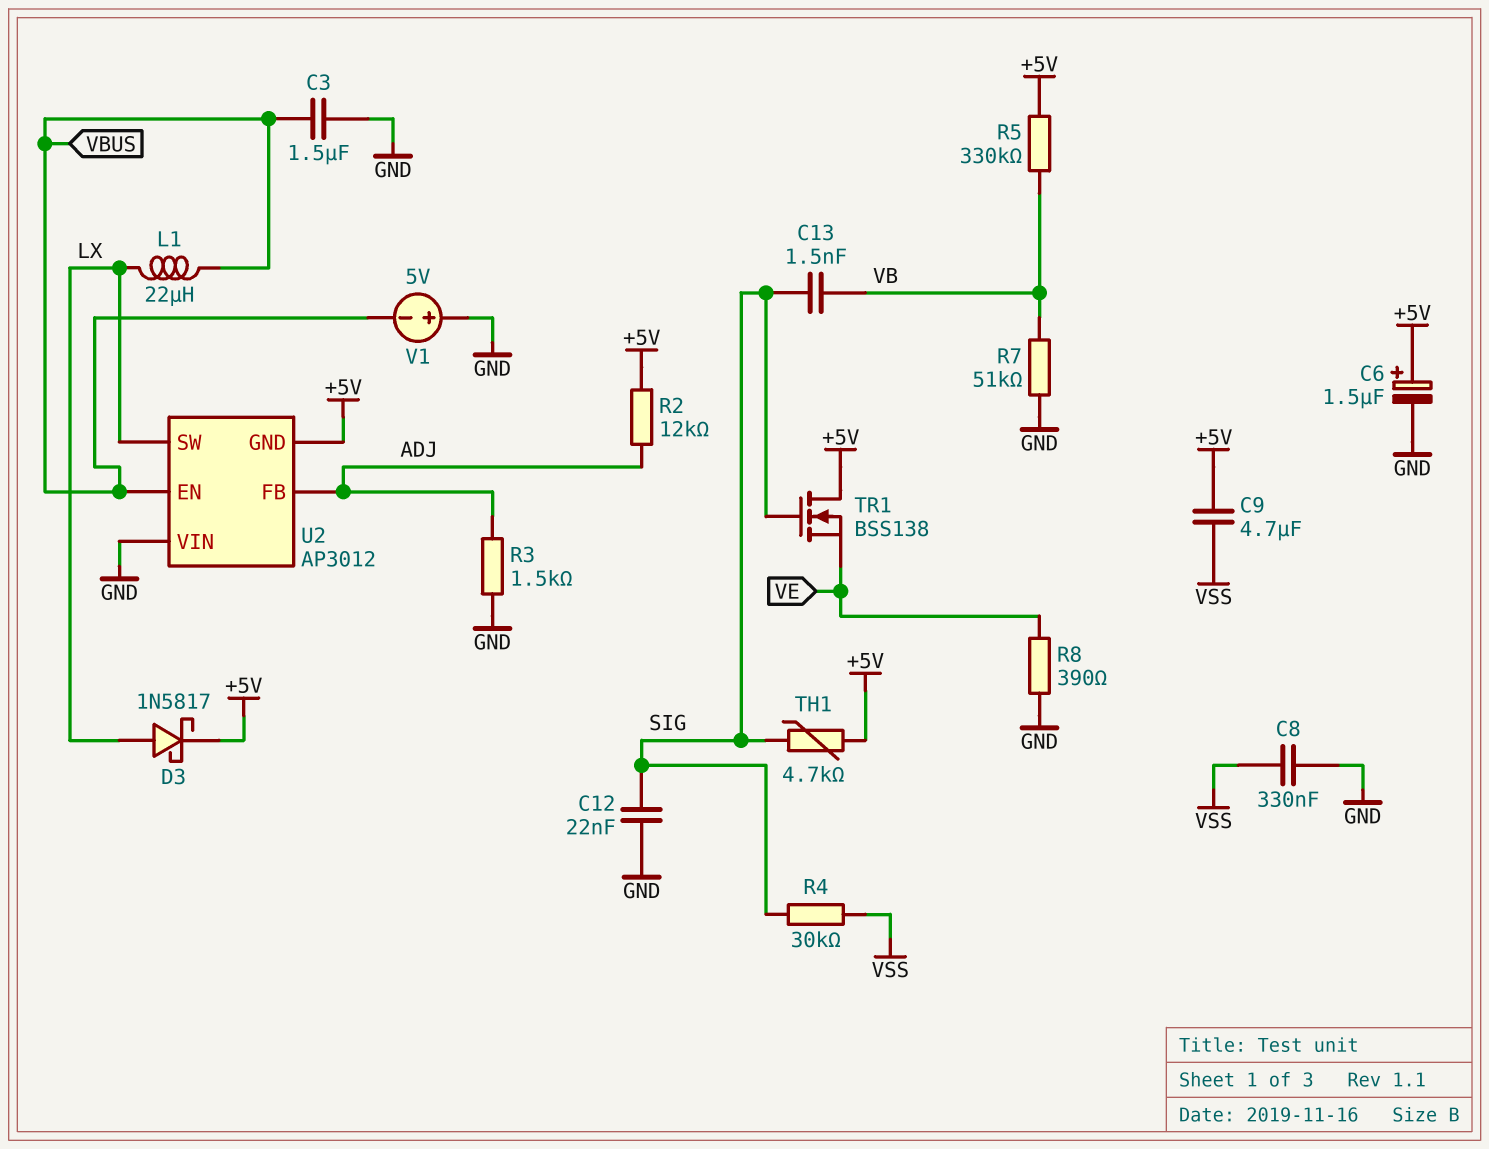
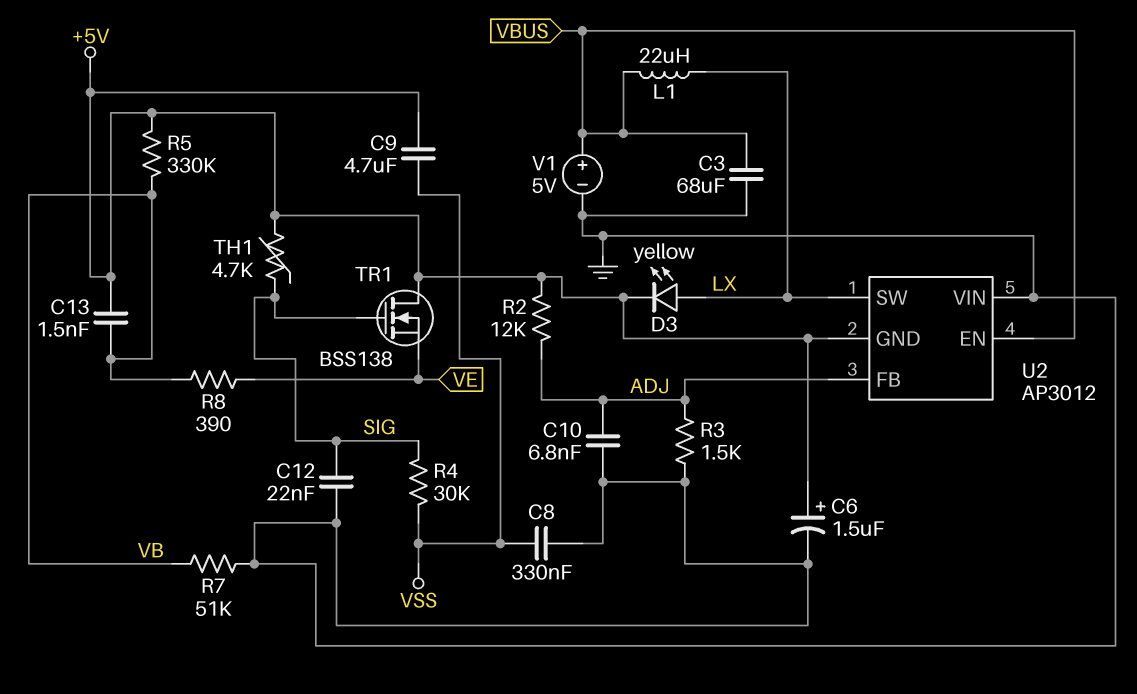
C3: 1.5uF (GND, VBUS) -> 68uF (GND, VBUS)
C10: none -> 6.8nF (ADJ, GND)
C13: 1.5nF (SIG, VB) -> 1.5nF (+5V, VB)
D3: schottky 1N5817 (A LX, K +5V) -> LED yellow (A LX, K +5V)
R8: 390 (GND, VE) -> 390 (VB, VE)
V1: 5V (plus GND, minus VBUS) -> 5V (plus VBUS, minus GND)

